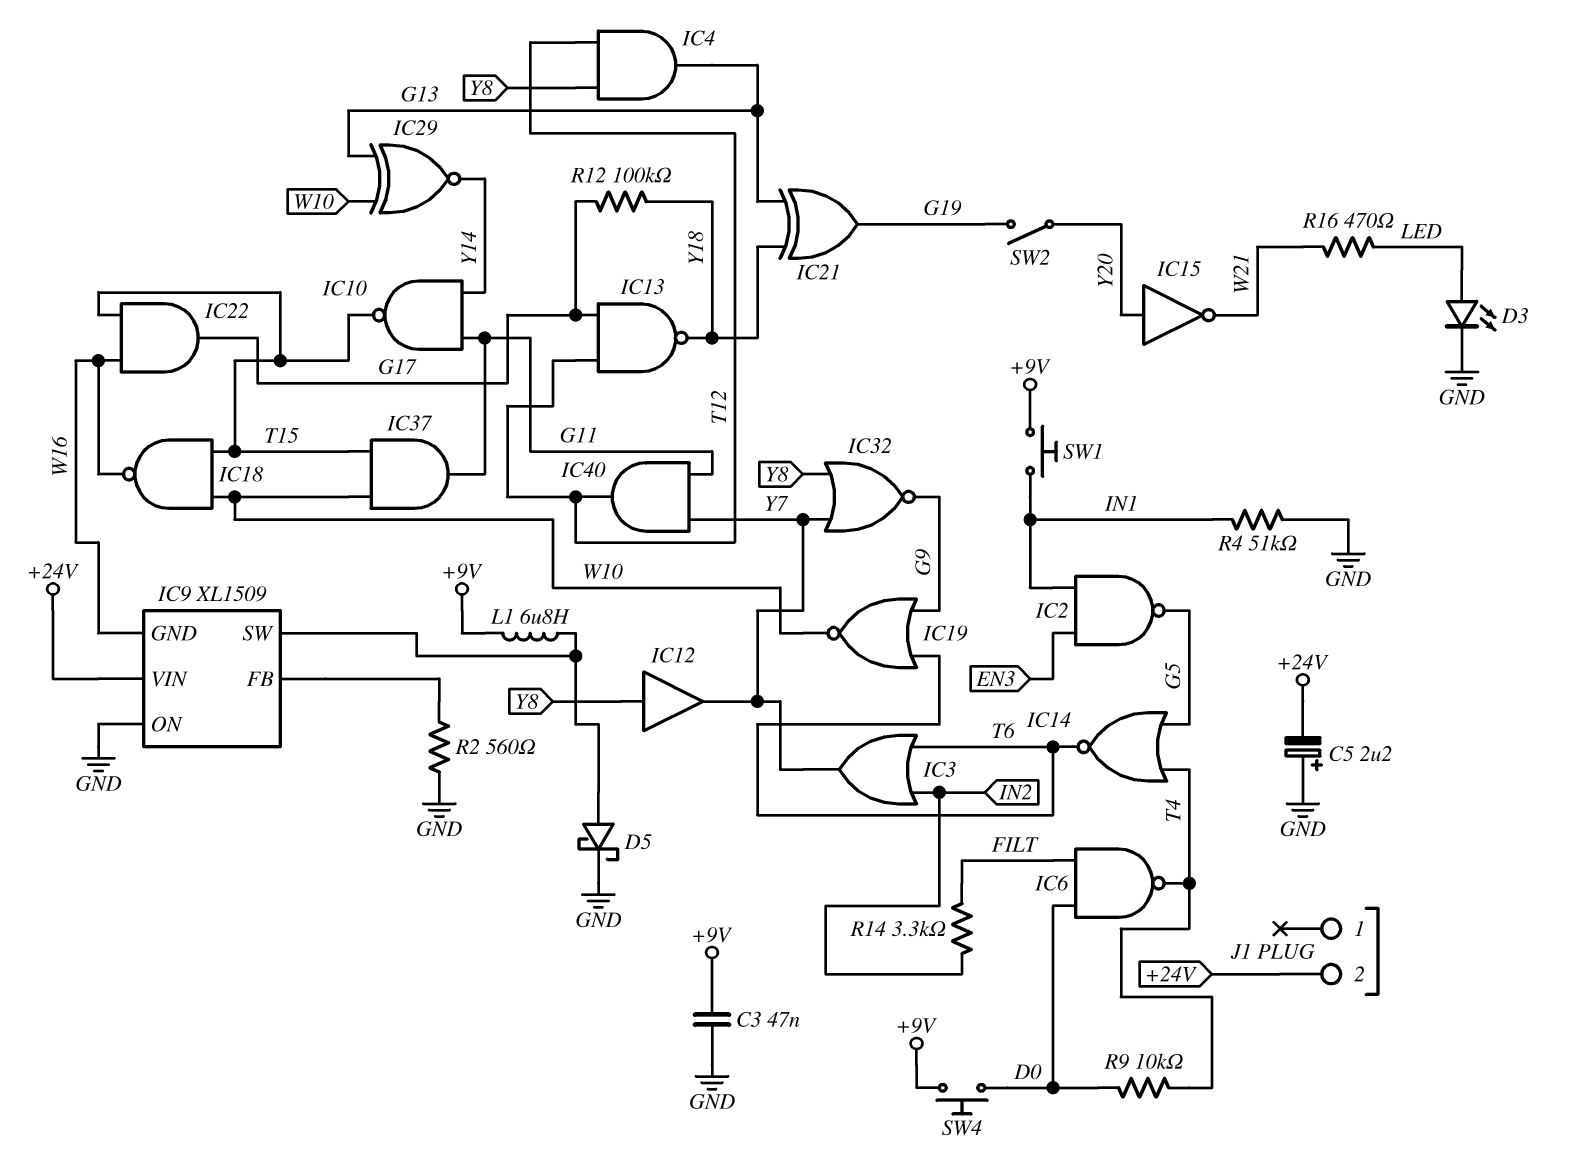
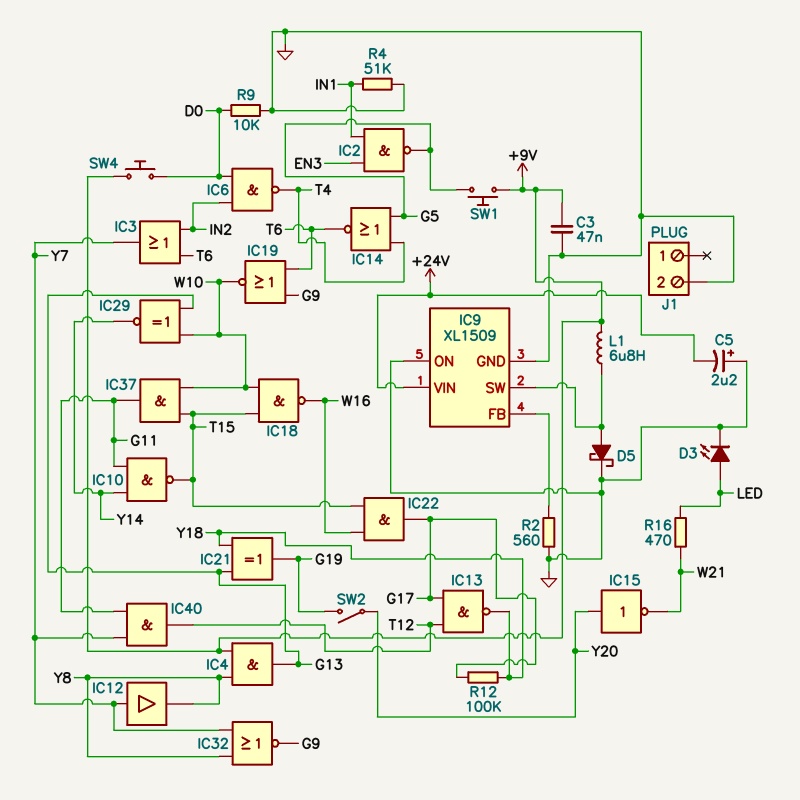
IC4: AND (in T12, in Y8, out G13) -> AND (in +9V, in Y8, out G13)
IC6: NAND (in D0, in FILT, out T4) -> NAND (in D0, in IN2, out T4)
IC9 pin GND: W16 -> GND
IC12: buffer (in Y8, out Y7) -> buffer (in Y7, out Y8)
J1 pin 2: +24V -> GND
R9: 10k (D0, T4) -> 10k (D0, GND)
R14: 3.3k (FILT, IN2) -> none
SW1: button (+9V, IN1) -> button (+9V, G5)

